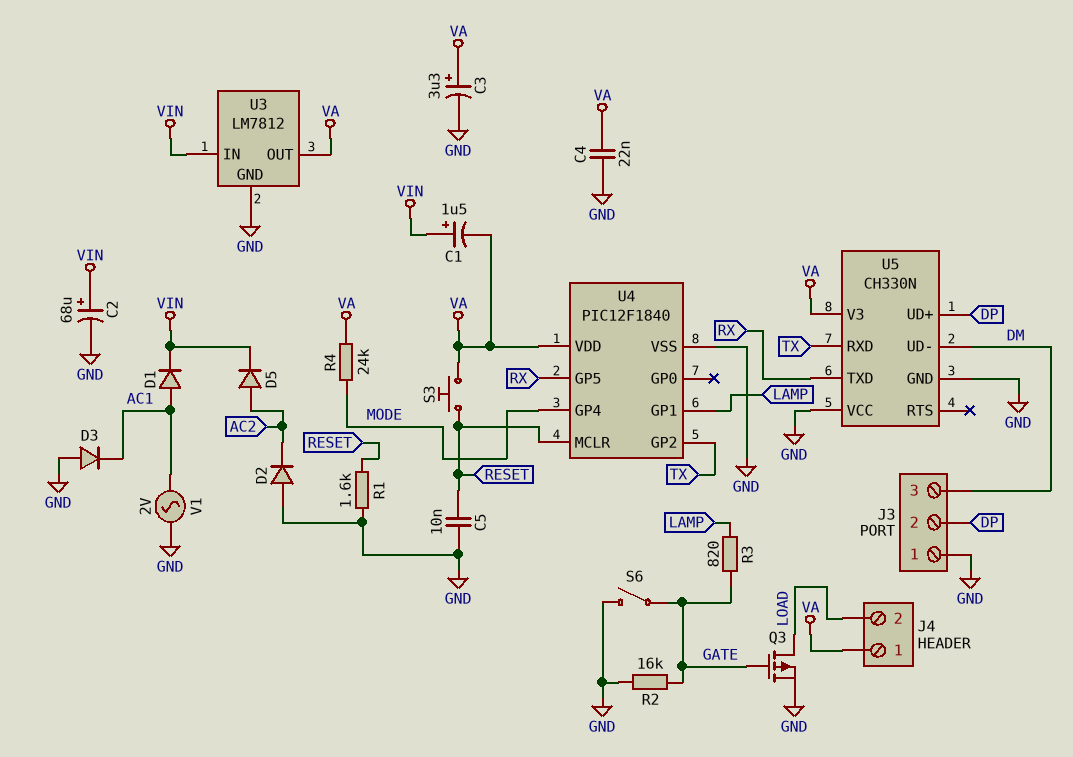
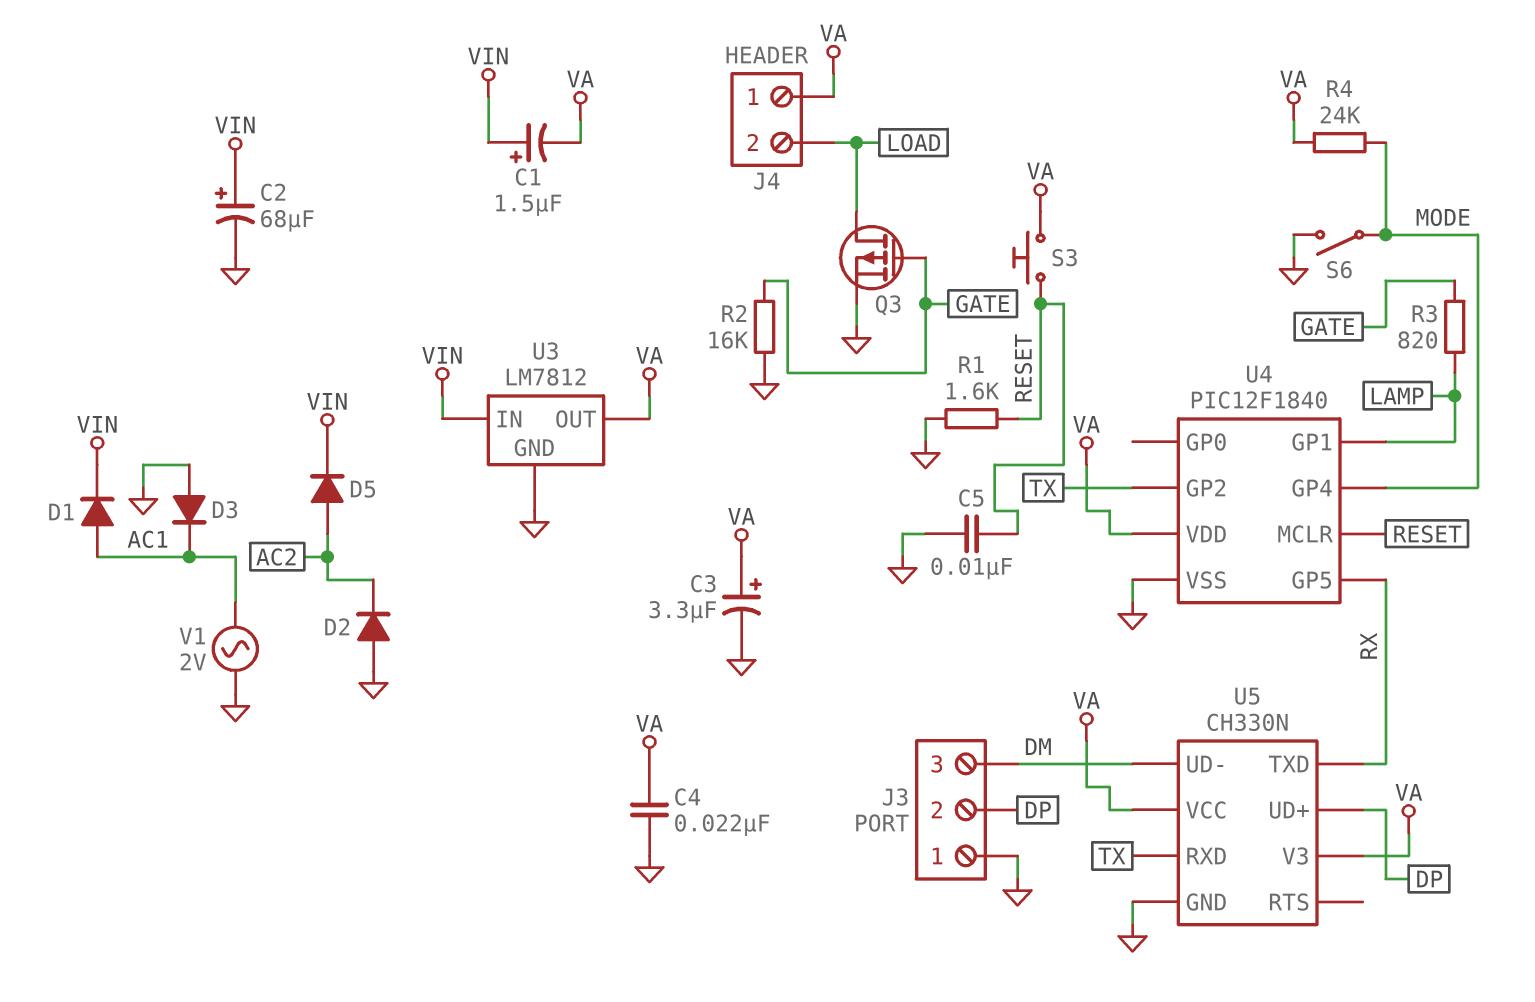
S6: switch (GATE, GND) -> switch (GND, MODE)
U5 pin VCC: GND -> VA

